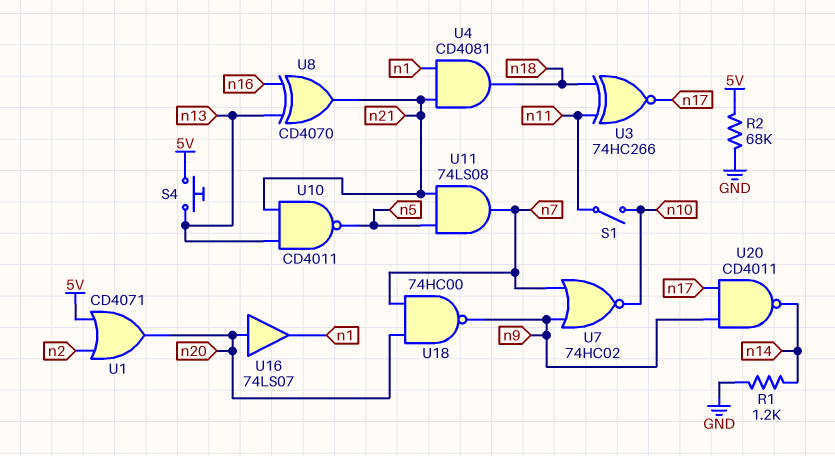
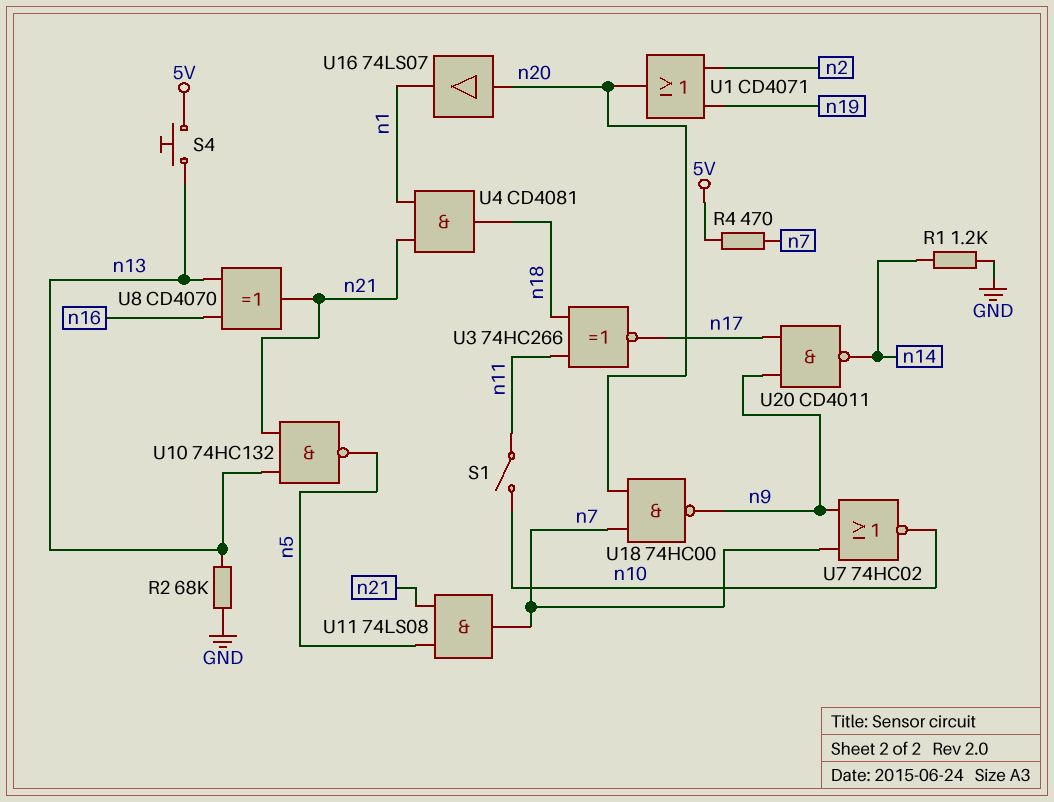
R2: 68k (5V, GND) -> 68k (GND, n13)
R4: none -> 470 (5V, n7)
U1: OR CD4071 (in 5V, in n2, out n20) -> OR CD4071 (in n2, in n19, out n20)
U10: NAND CD4011 (in n13, in n21, out n5) -> NAND 74HC132 (in n13, in n21, out n5)

